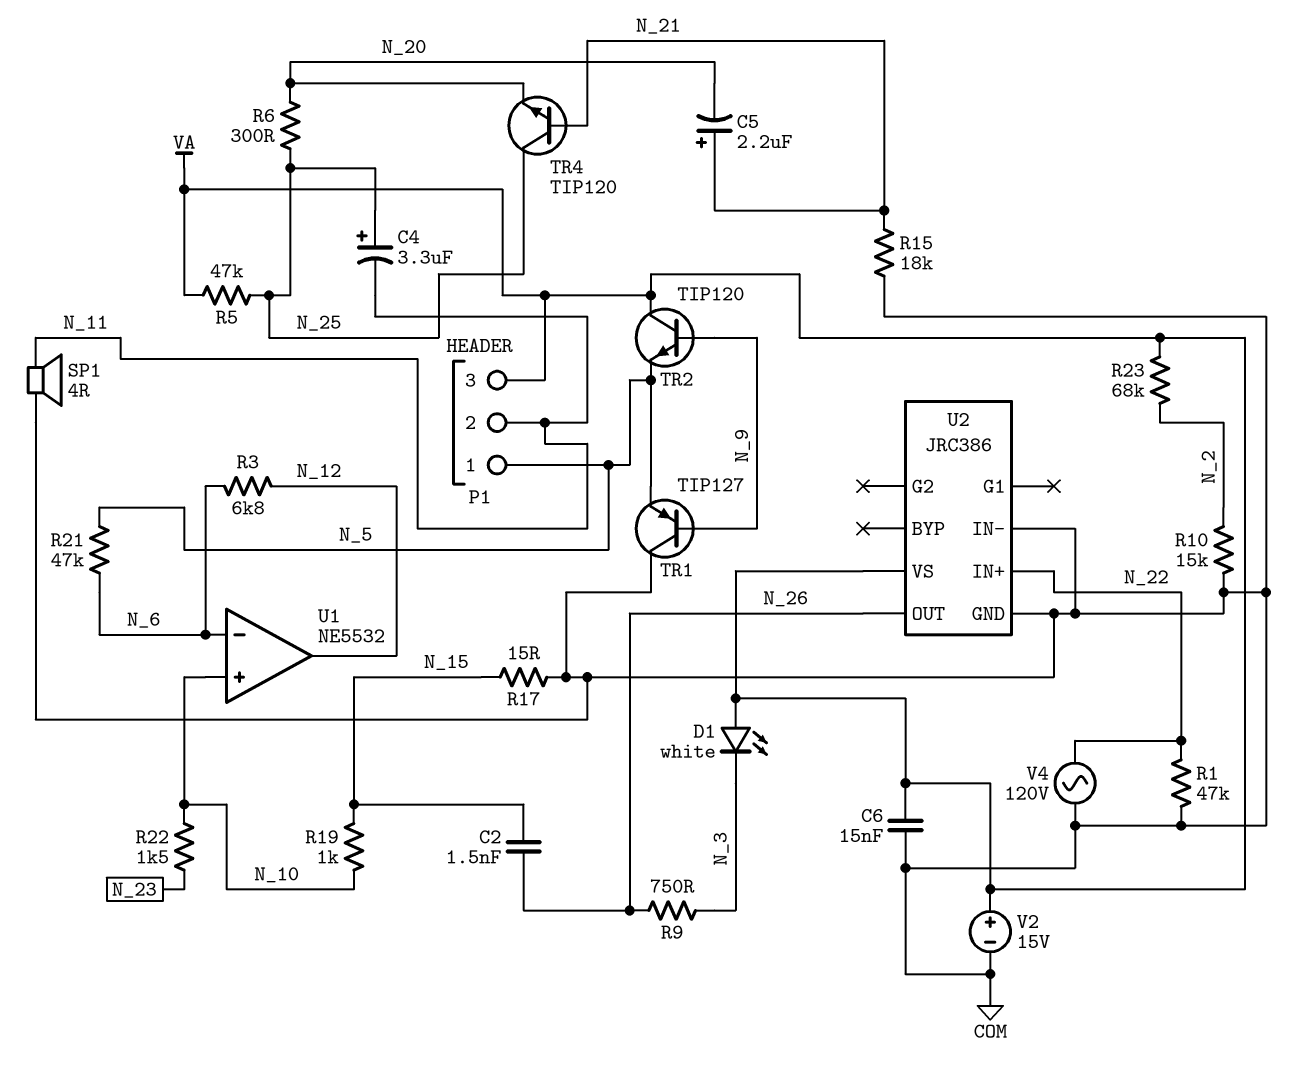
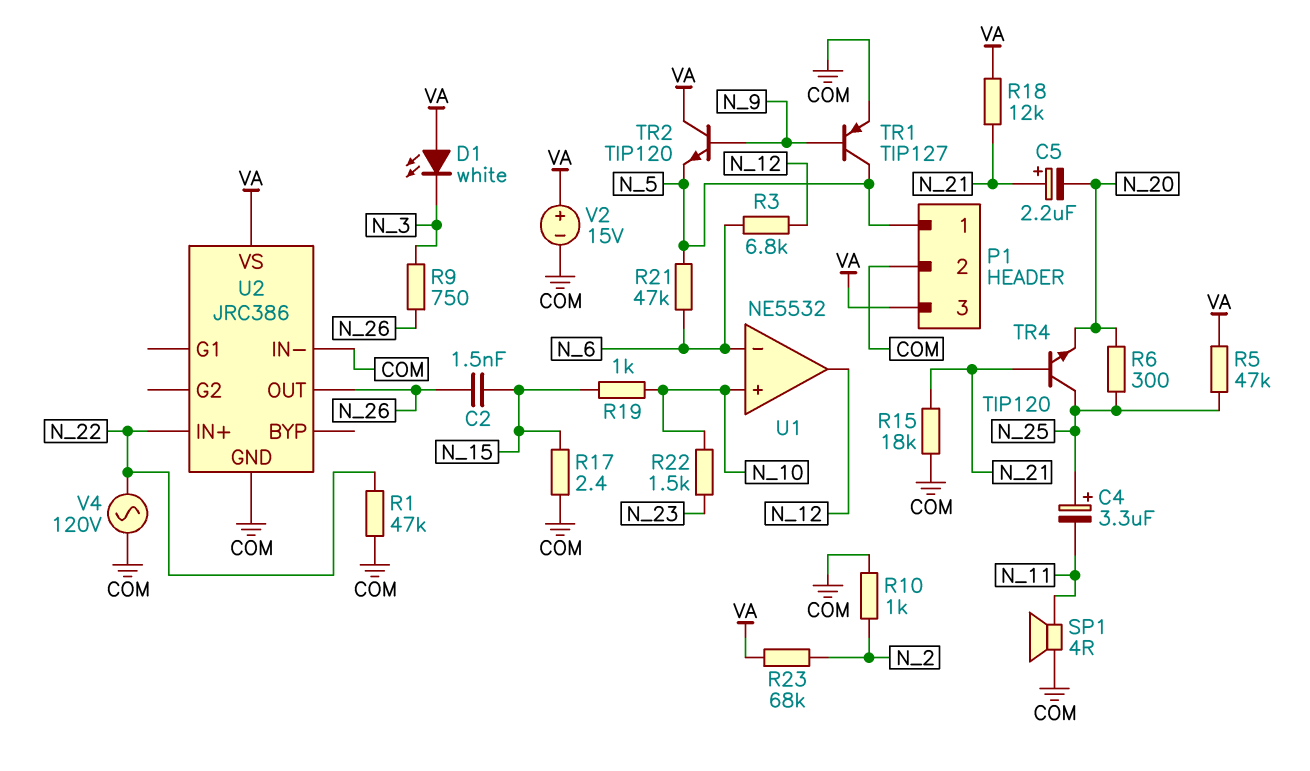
C6: 15nF (COM, VA) -> none
P1 pin 2: N_11 -> COM
R10: 15k (COM, N_2) -> 1k (COM, N_2)
R17: 15 (COM, N_15) -> 2.4 (COM, N_15)
R18: none -> 12k (N_21, VA)
TR1: PNP TIP127 (B N_9, C COM, E N_5) -> PNP TIP127 (B N_9, C N_5, E COM)

